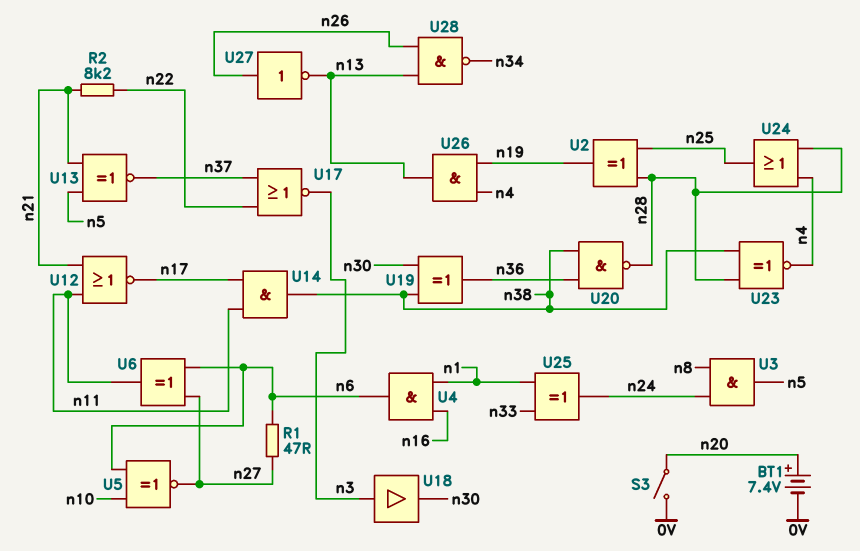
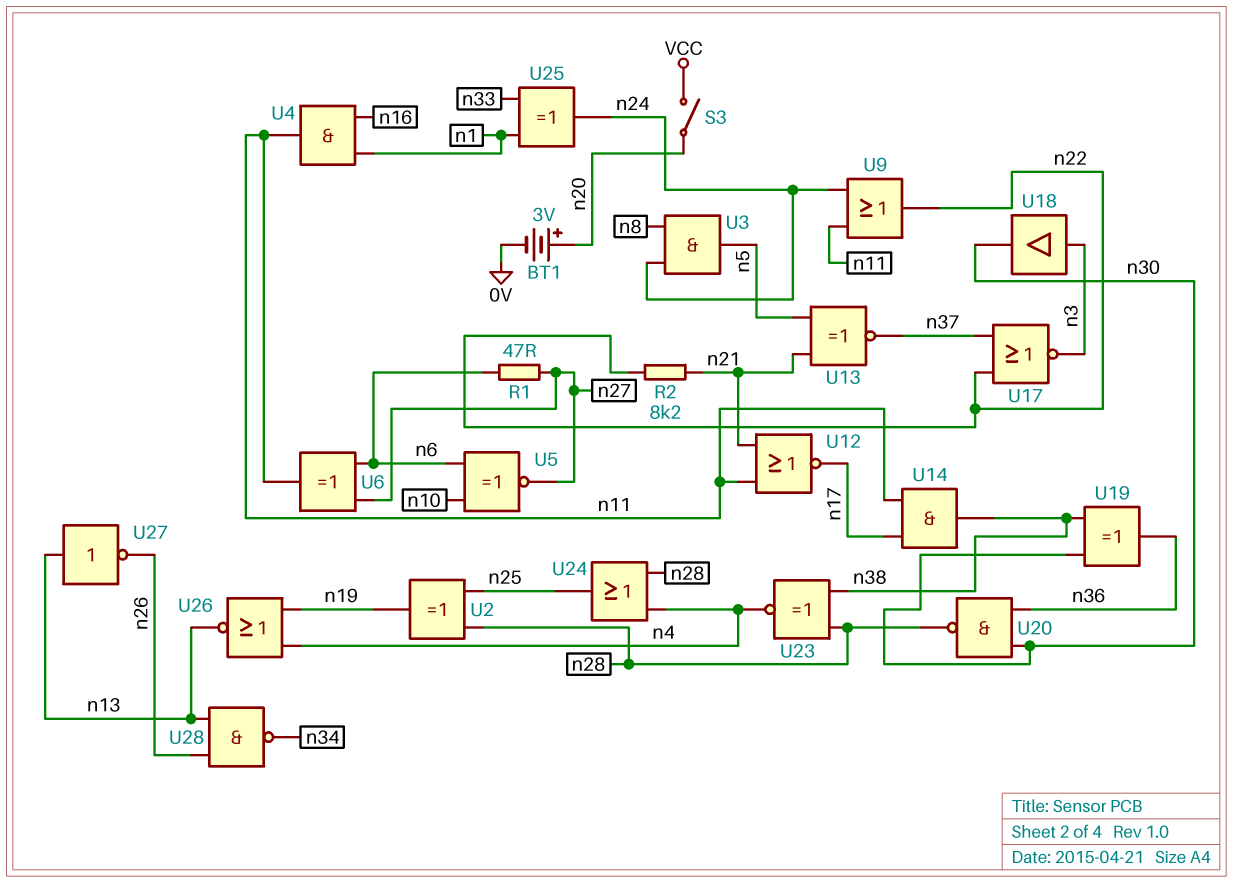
BT1: 7.4V (plus n20, minus 0V) -> 3V (plus n20, minus 0V)
S3: switch (0V, n20) -> switch (VCC, n20)
U4: AND (in n1, in n16, out n6) -> AND (in n1, in n16, out n11)
U9: none -> OR (in n11, in n24, out n22)
U20: NAND (in n36, in n38, out n28) -> NAND (in n30, in n36, out n28)
U26: AND (in n4, in n19, out n13) -> NOR (in n4, in n19, out n13)
U27: NOT (in n26, out n13) -> NOT (in n13, out n26)

